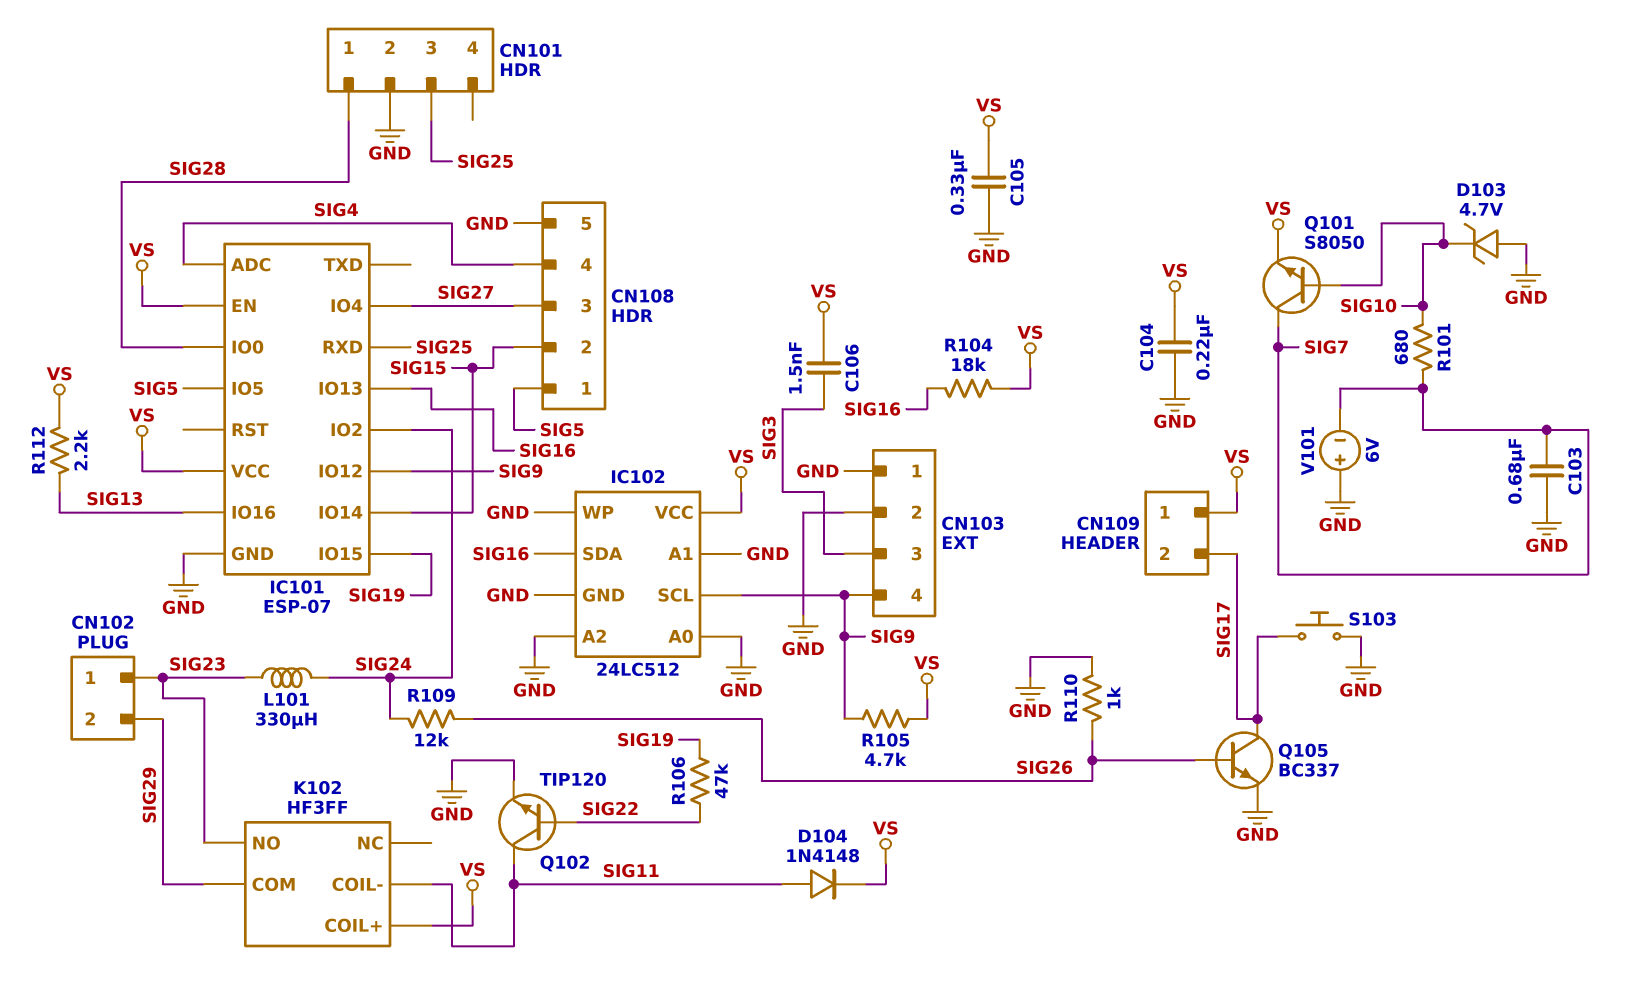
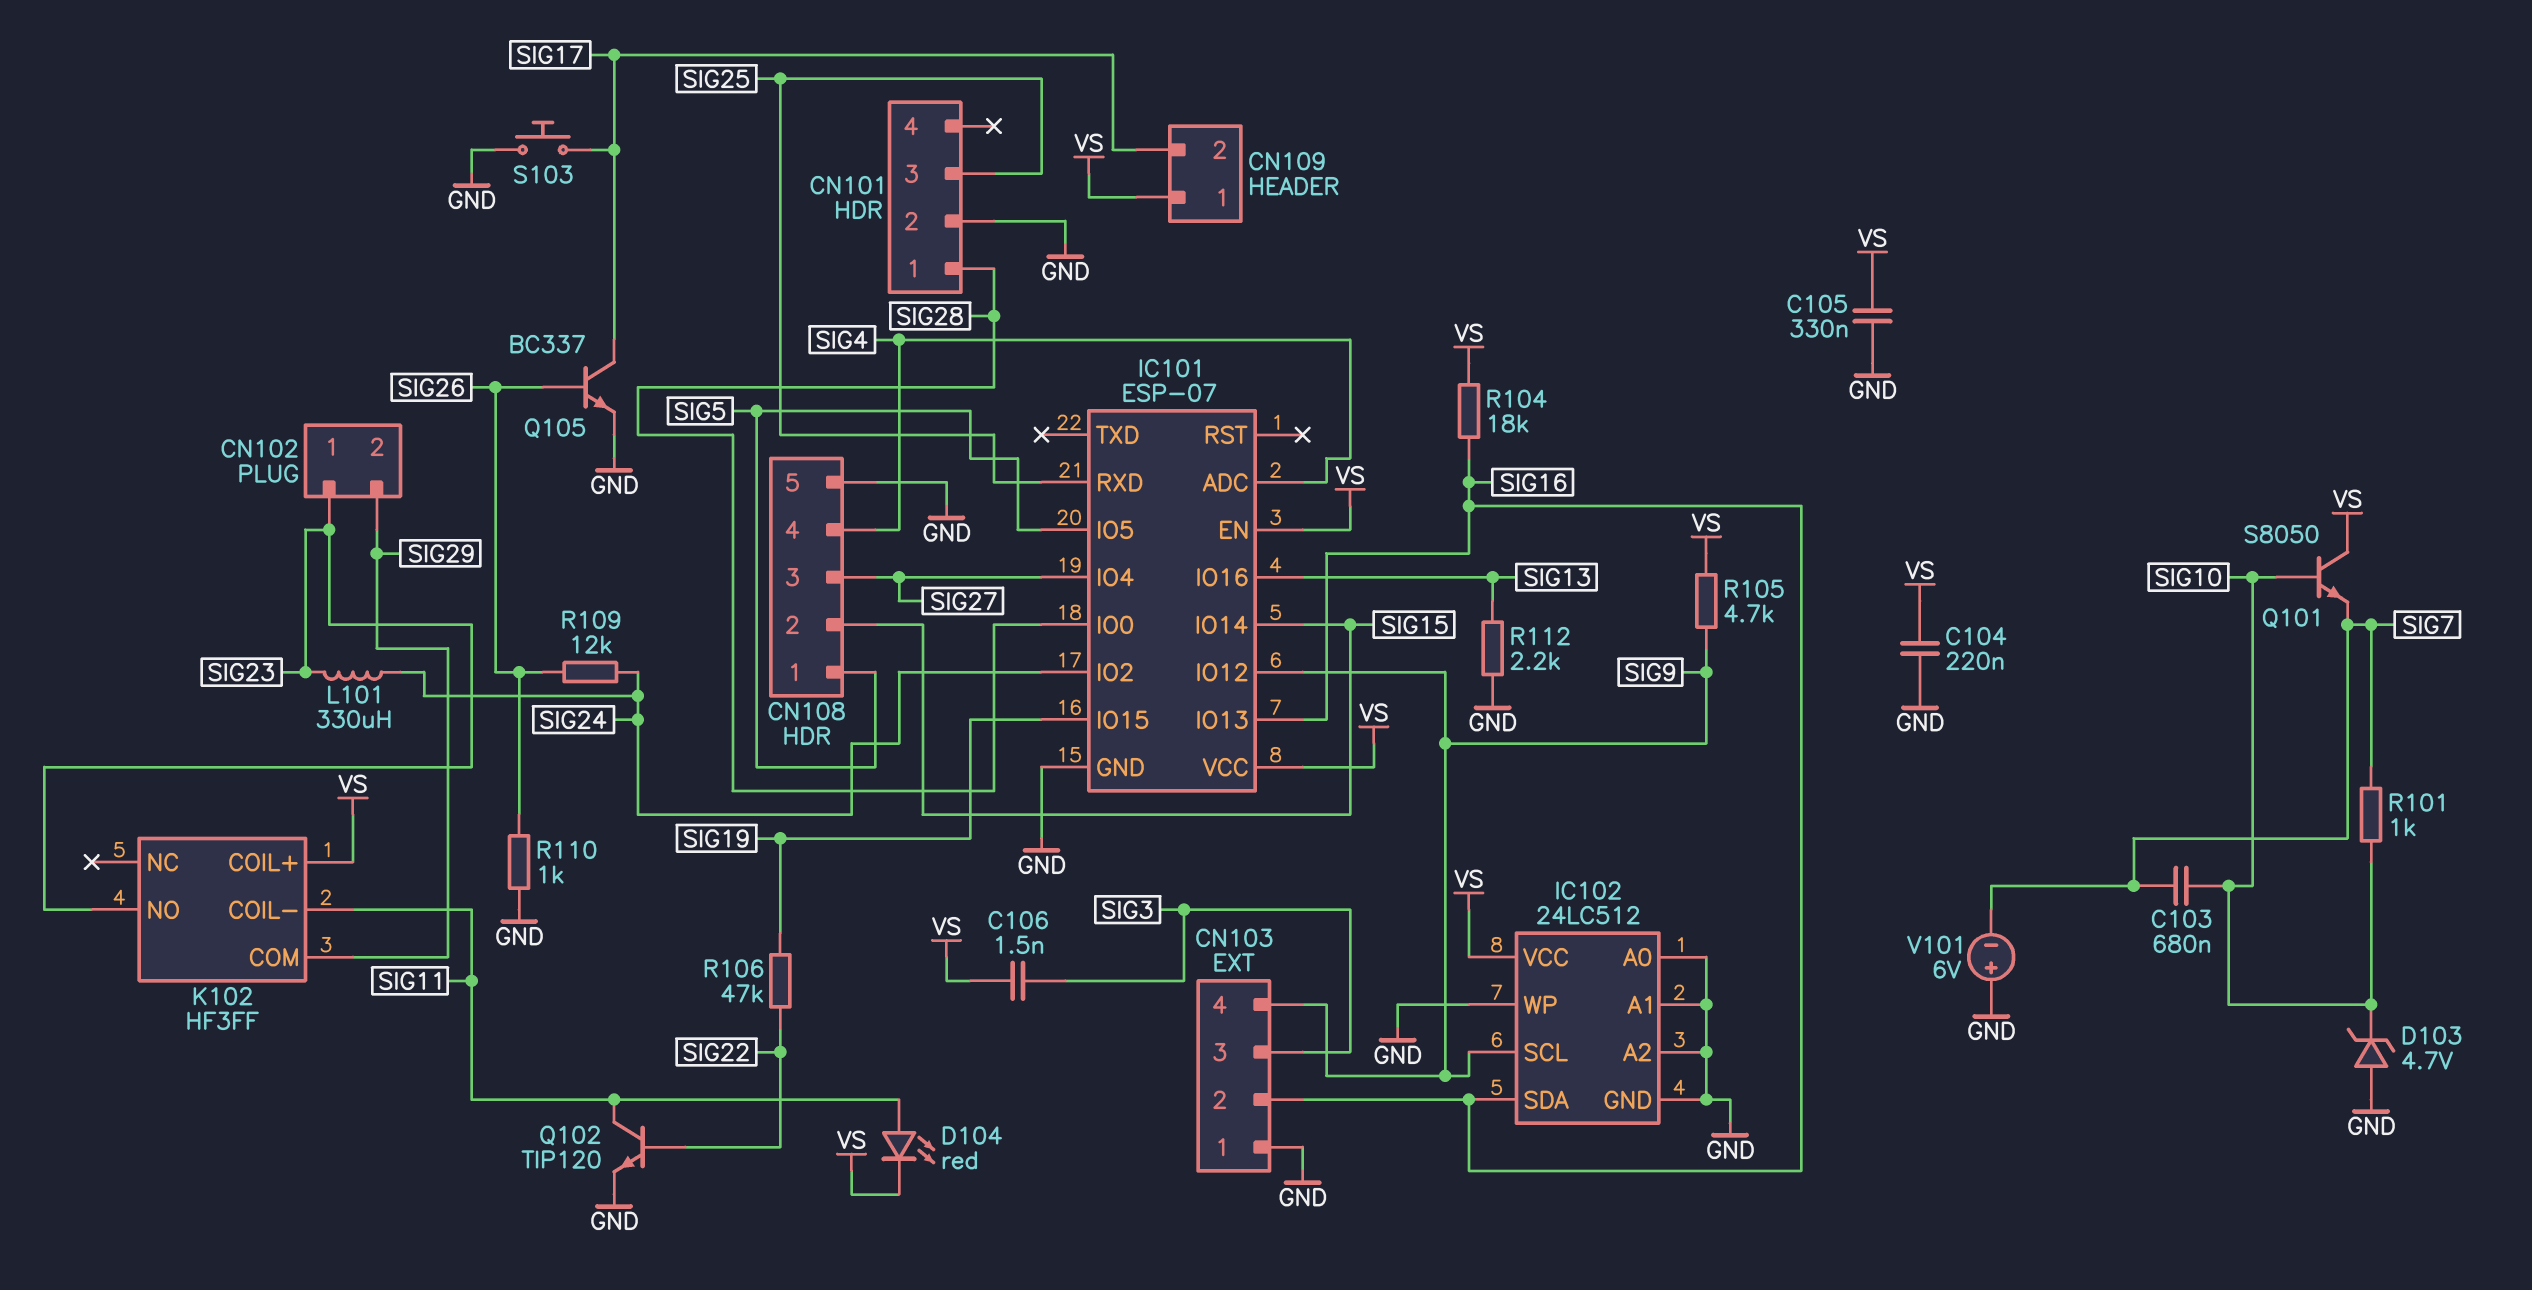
C103: 680nF (GND, SIG7) -> 680nF (SIG7, SIG10)
CN103 pin 2: GND -> SIG16
D104: diode 1N4148 (A SIG11, K VS) -> LED red (A SIG11, K VS)
Q101: NPN S8050 (B SIG10, C SIG7, E VS) -> NPN S8050 (B SIG10, C VS, E SIG7)
R101: 680 (SIG7, SIG10) -> 1k (SIG7, SIG10)
R112: 2.2k (SIG13, VS) -> 2.2k (GND, SIG13)

